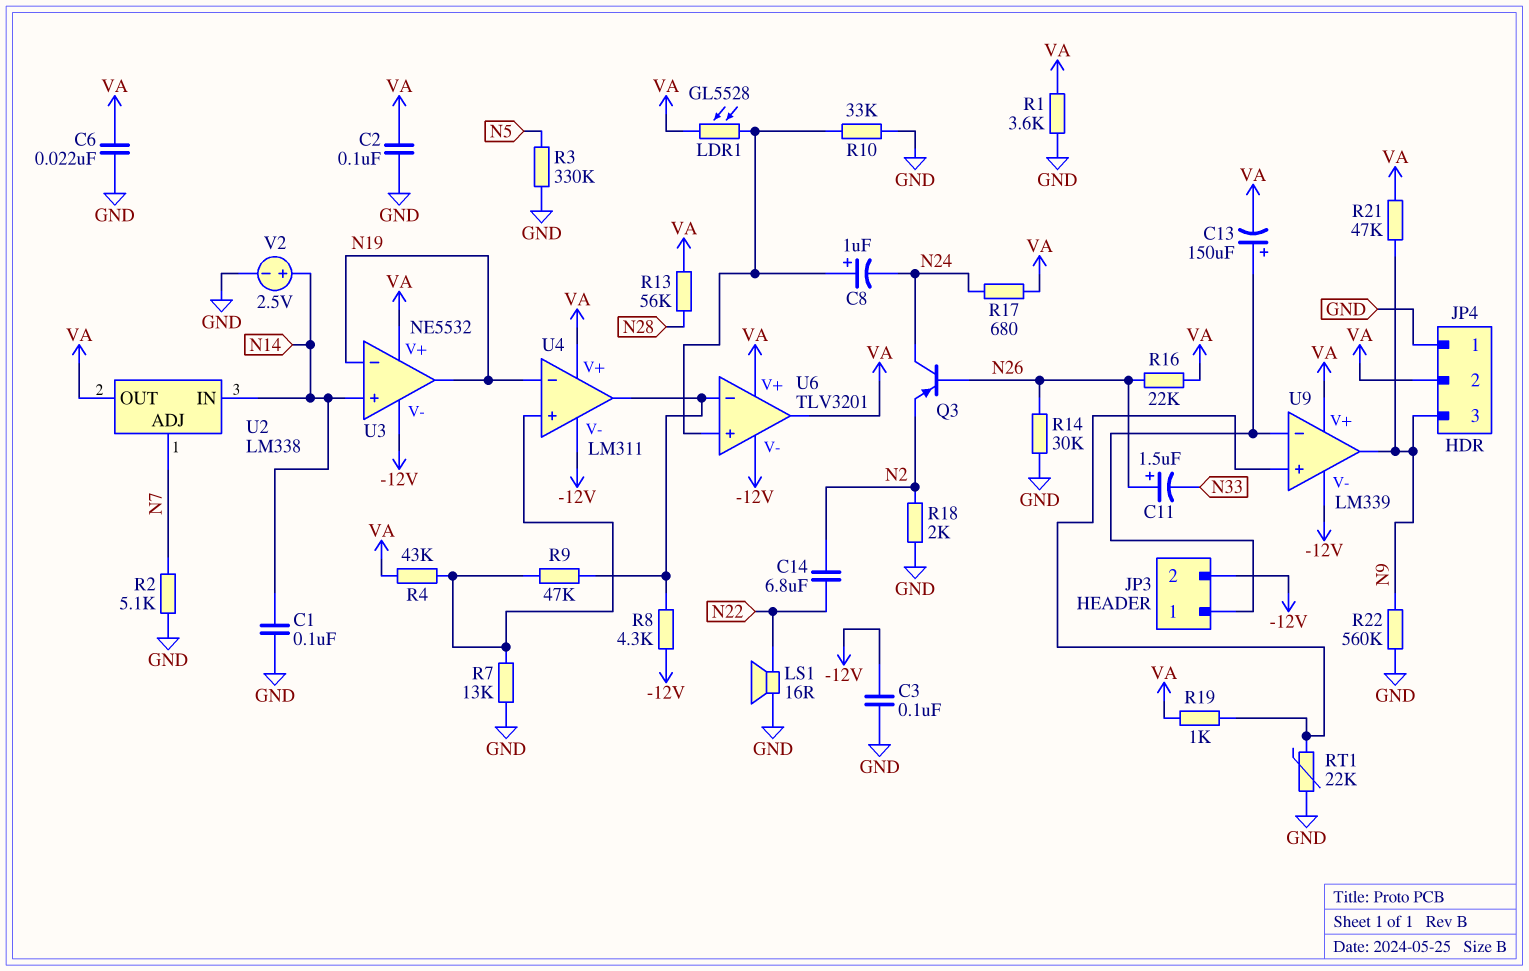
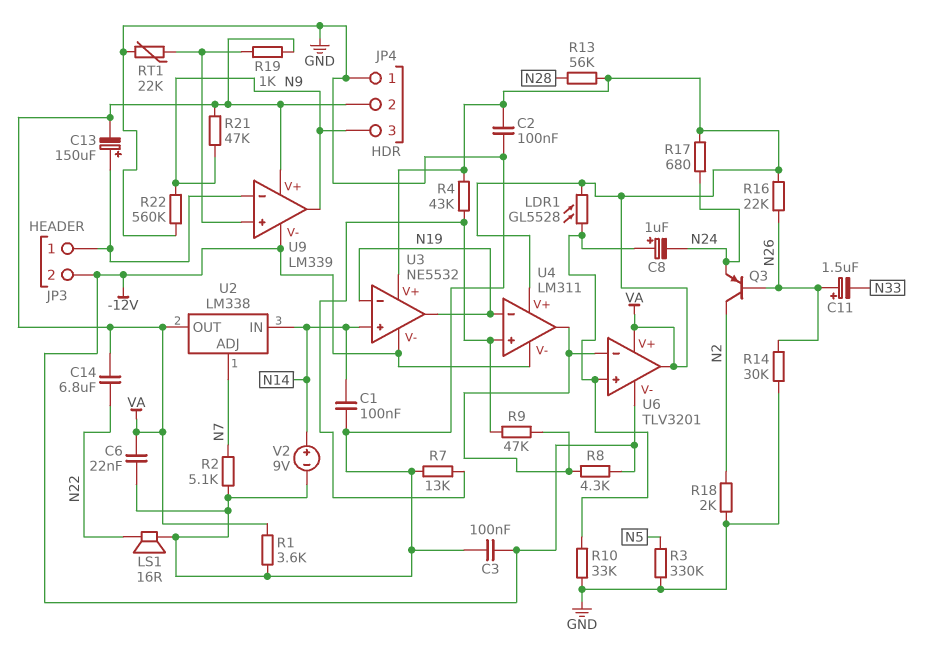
C14: 6.8uF (N2, N22) -> 6.8uF (N22, VA)
Q3: PNP (B N26, C N24, E N2) -> PNP (B N26, C N2, E N24)
V2: 2.5V (plus N14, minus GND) -> 9V (plus N14, minus GND)

